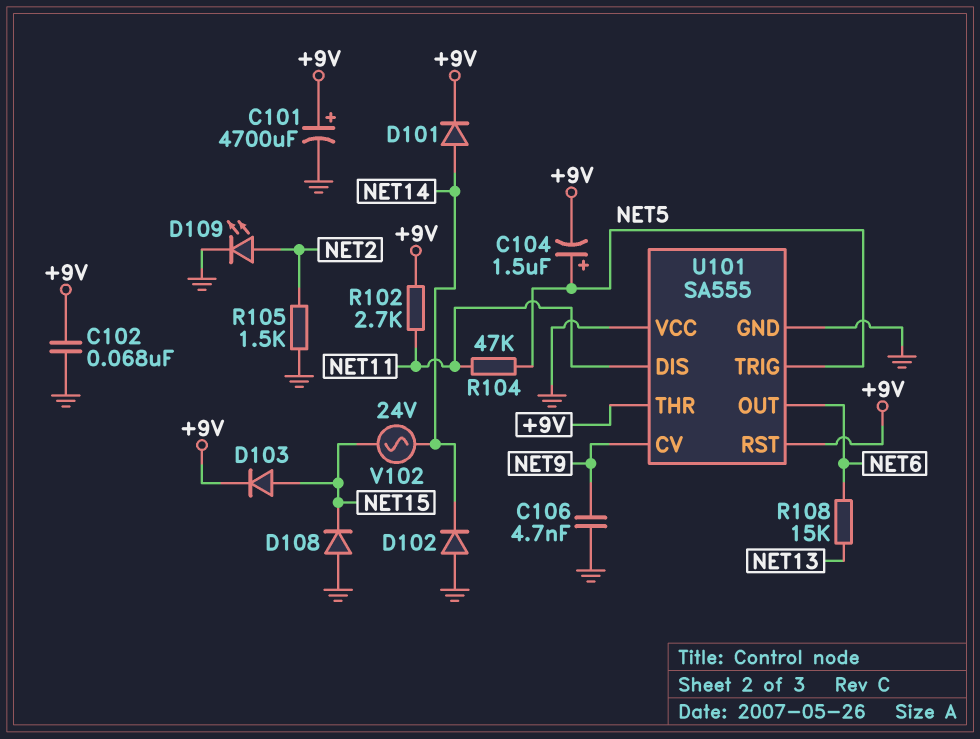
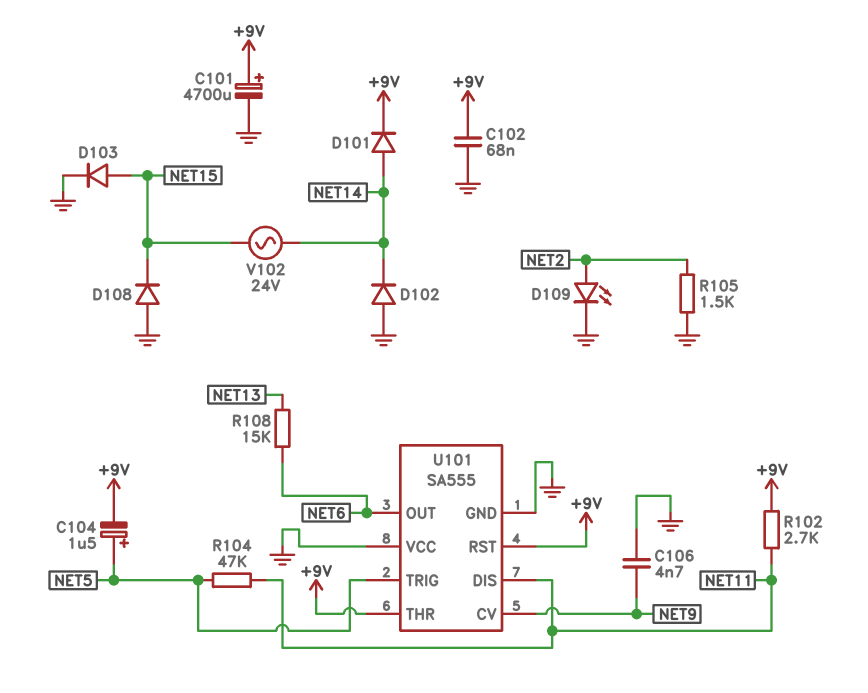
D103: diode (A NET15, K +9V) -> diode (A NET15, K GND)

